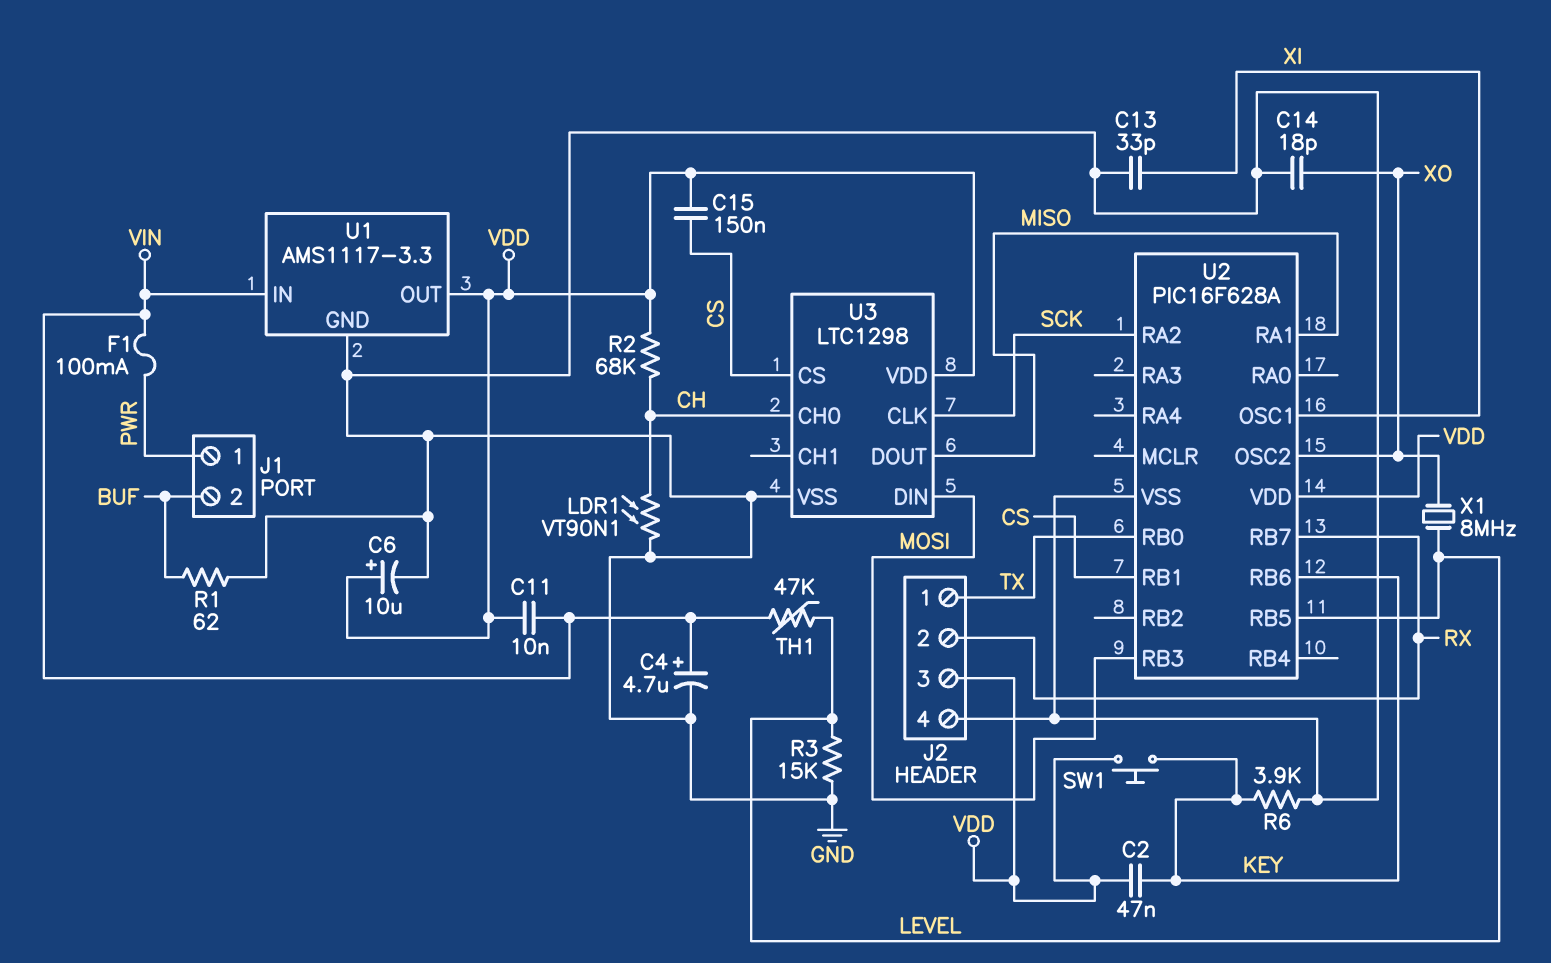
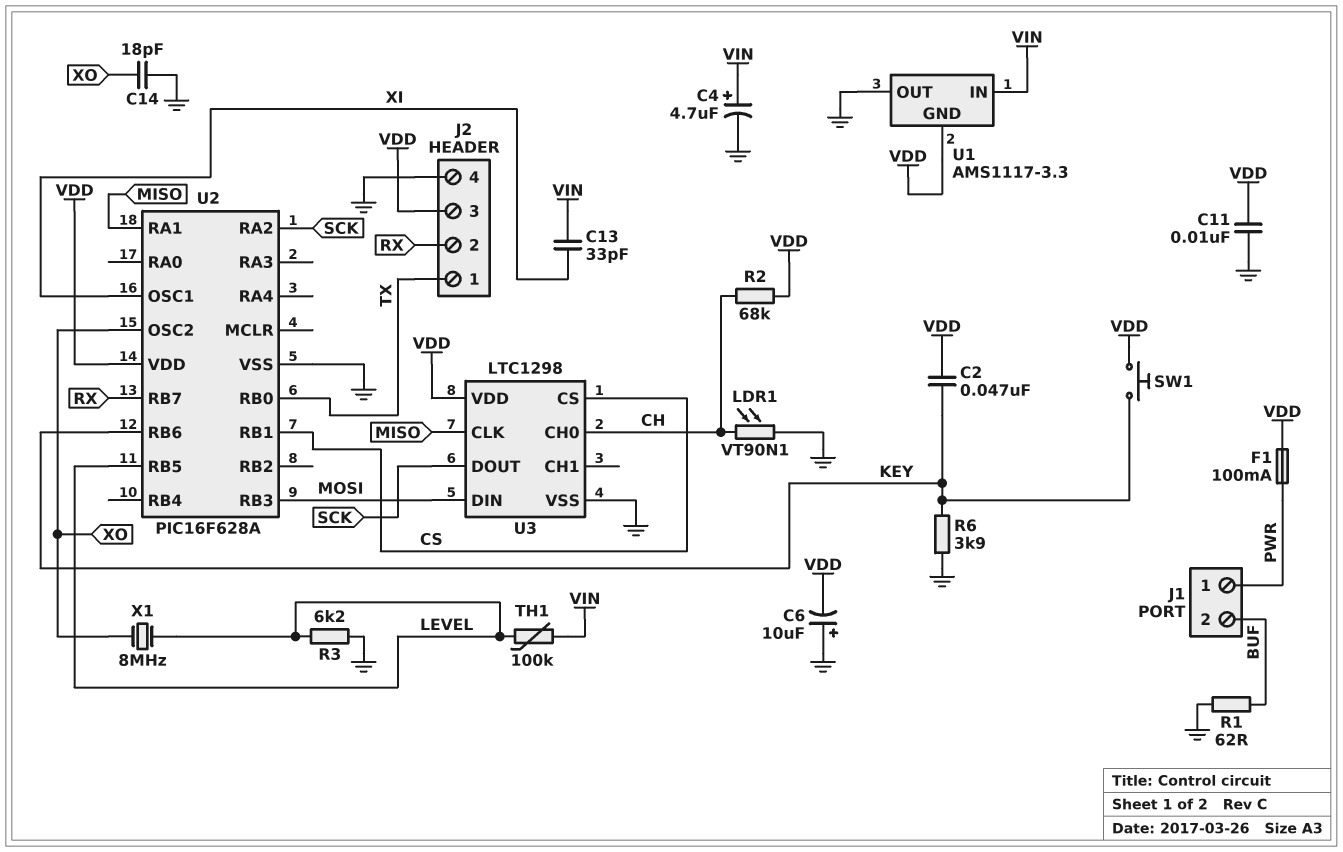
C6: 10uF (plus VDD, minus GND) -> 10uF (plus GND, minus VDD)
C11: 10nF (VDD, VIN) -> 10nF (GND, VDD)
C13: 33pF (GND, XI) -> 33pF (VIN, XI)
C15: 150nF (CS, VDD) -> none
F1: 100mA (PWR, VIN) -> 100mA (PWR, VDD)
R3: 15k (GND, LEVEL) -> 6.2k (GND, LEVEL)
TH1: 47k (LEVEL, VIN) -> 100k (LEVEL, VIN)
U1 pin GND: GND -> VDD
U1 pin OUT: VDD -> GND
U3 pin CLK: SCK -> MISO
U3 pin DOUT: MISO -> SCK

